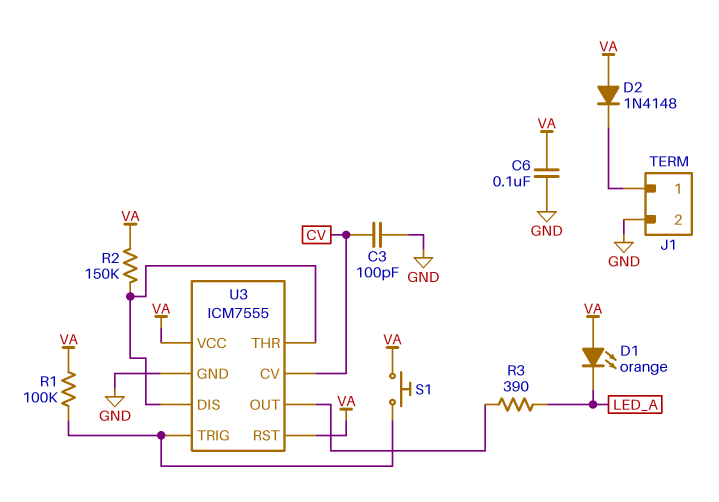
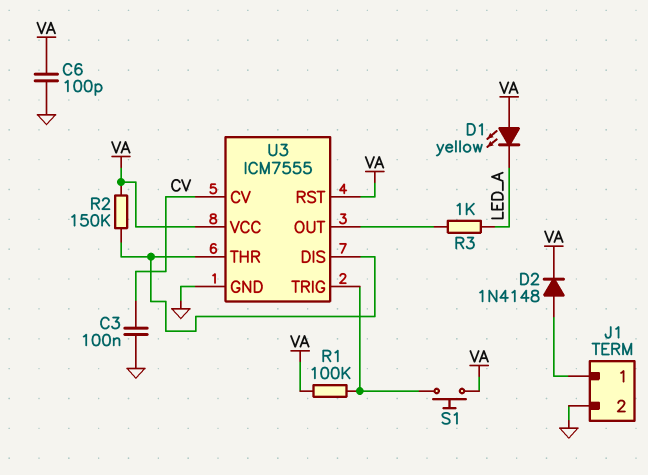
C3: 100pF (CV, GND) -> 100nF (CV, GND)
C6: 100nF (GND, VA) -> 100pF (GND, VA)
D1: LED orange (A VA, K LED_A) -> LED yellow (A VA, K LED_A)
D2: diode 1N4148 (A VA, K J1/1) -> diode 1N4148 (A J1/1, K VA)
R3: 390 (LED_A, U3/OUT) -> 1k (LED_A, U3/OUT)

